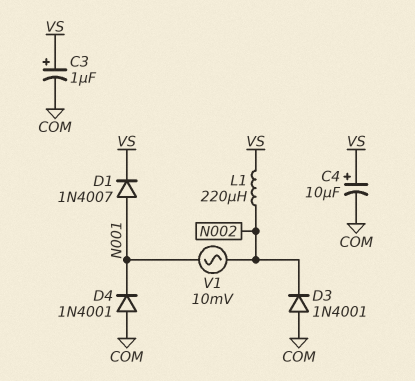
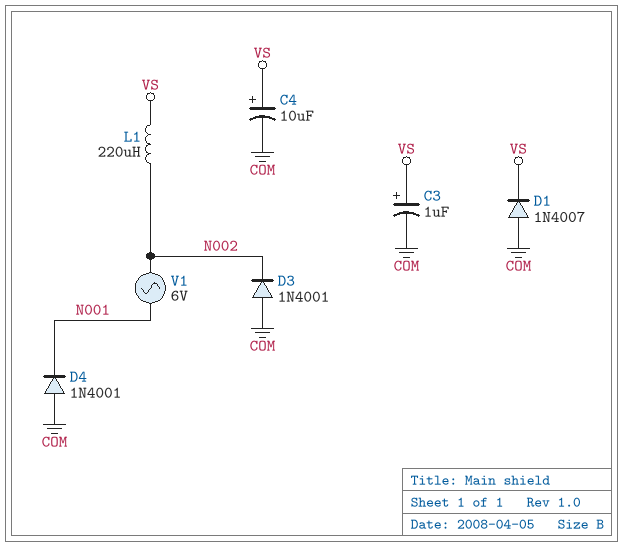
D1: diode 1N4007 (A N001, K VS) -> diode 1N4007 (A COM, K VS)
V1: AC 10mV (N001, N002) -> AC 6V (N001, N002)

